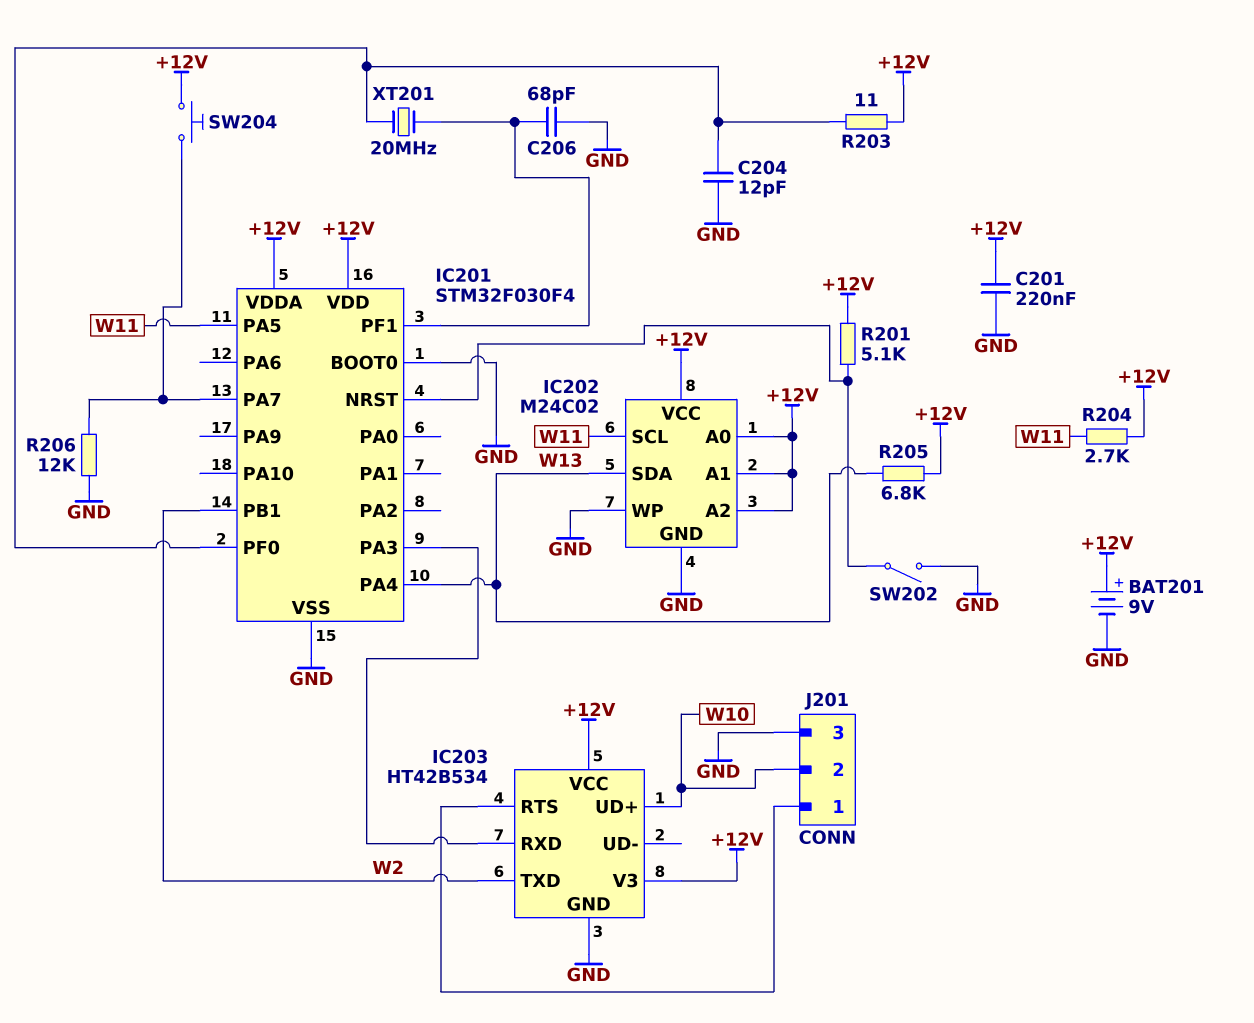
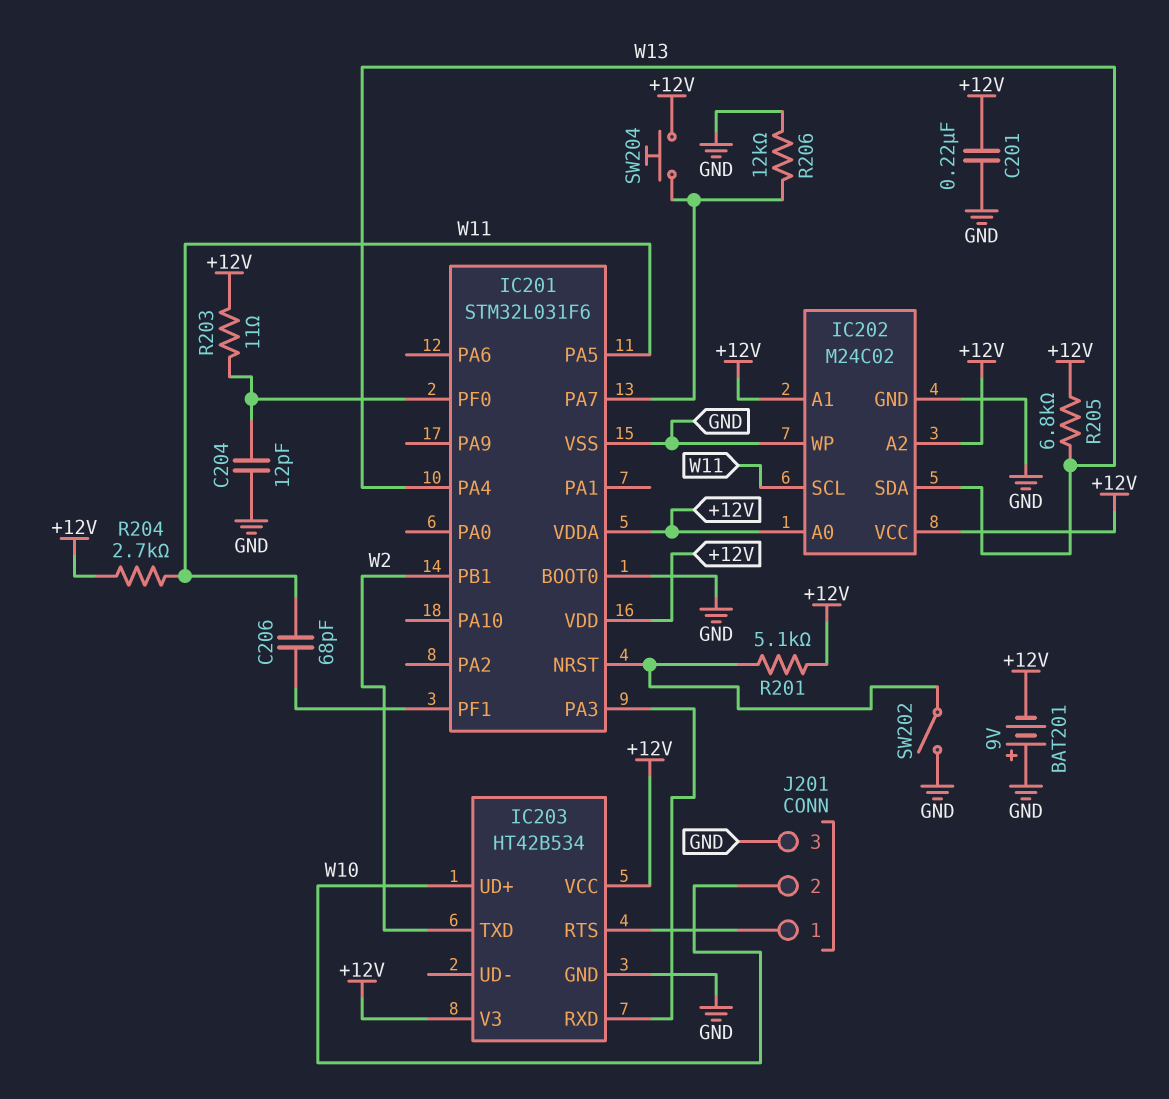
BAT201: 9V (plus +12V, minus GND) -> 9V (plus GND, minus +12V)
C206: 68pF (GND, IC201/PF1) -> 68pF (IC201/PF1, W11)
IC201: STM32F030F4 -> STM32L031F6
XT201: 20MHz (IC201/PF0, IC201/PF1) -> none

